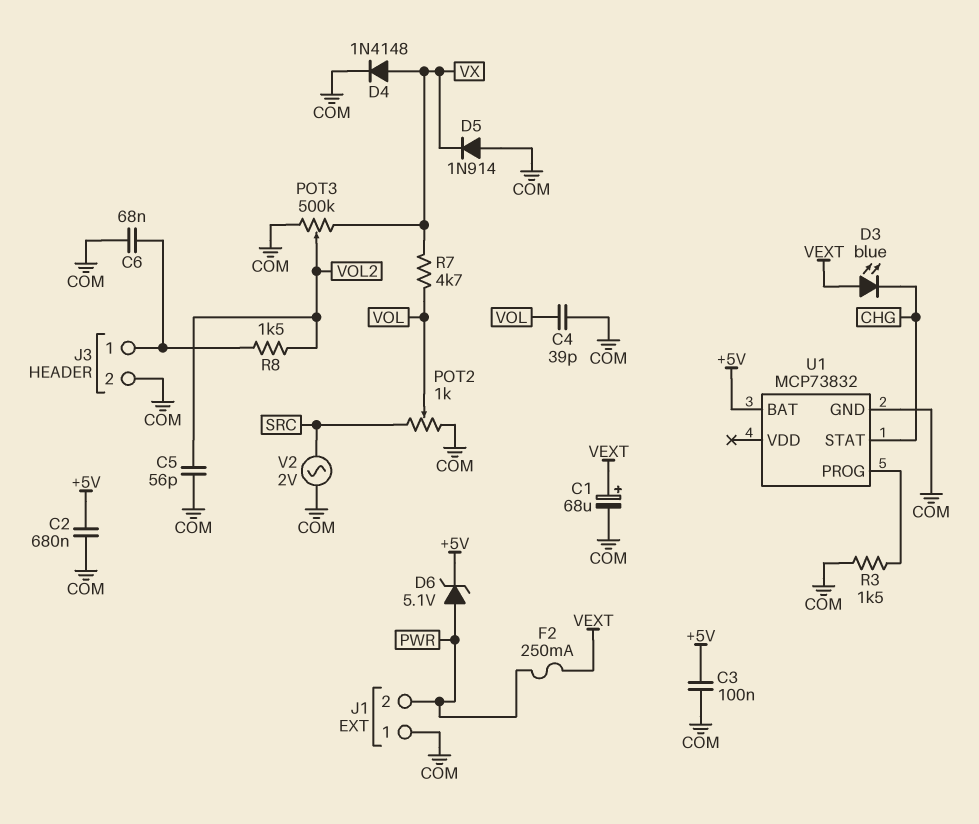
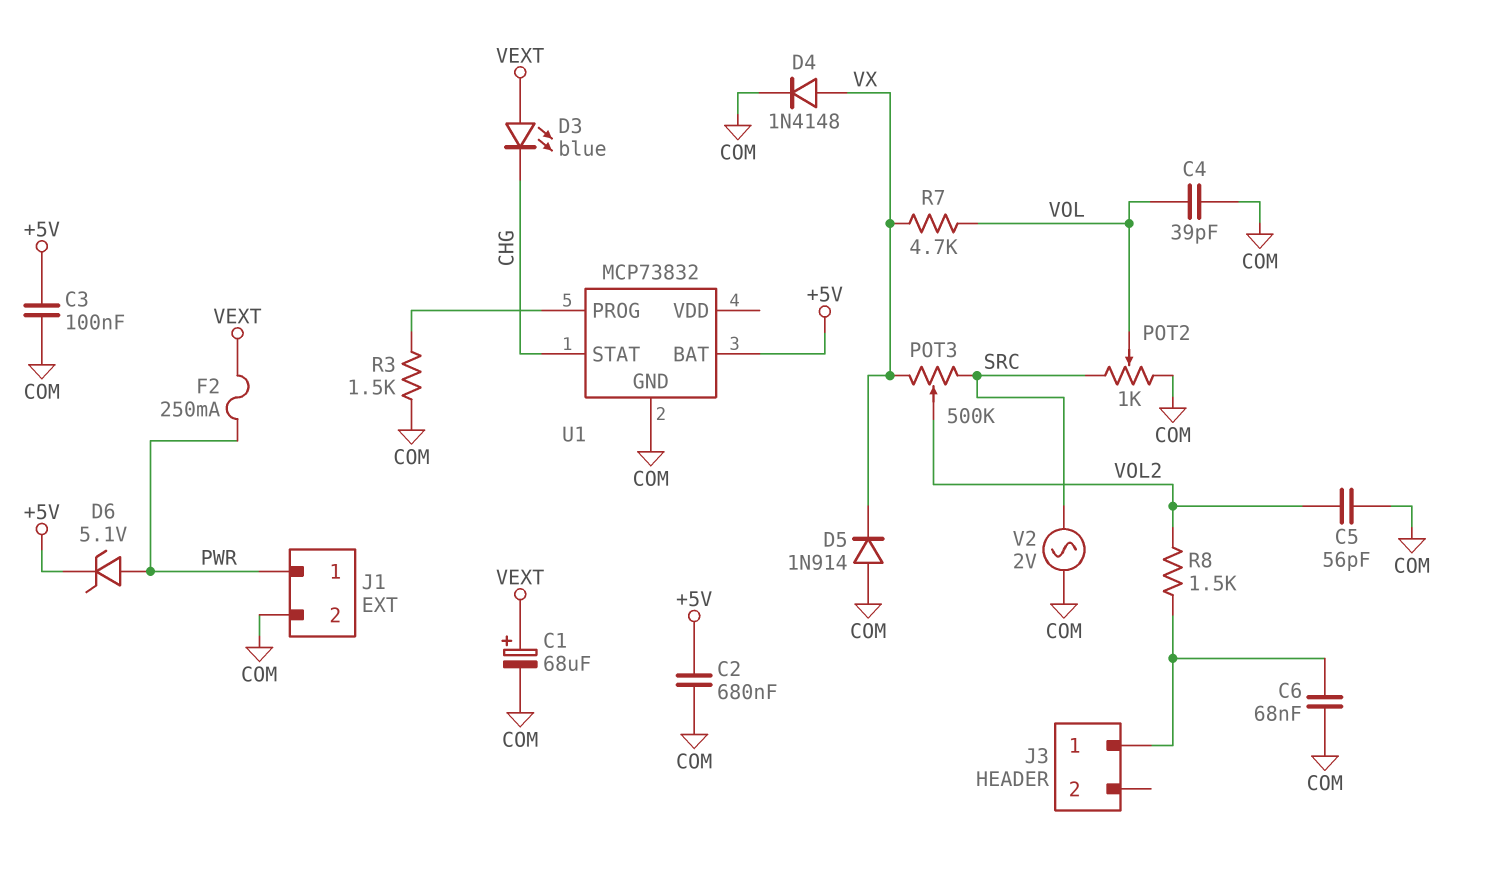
J1 pin 1: COM -> PWR
J1 pin 2: PWR -> COM
J3 pin 2: COM -> none
POT3: 500k (COM, VX, wiper VOL2) -> 500k (SRC, VX, wiper VOL2)

